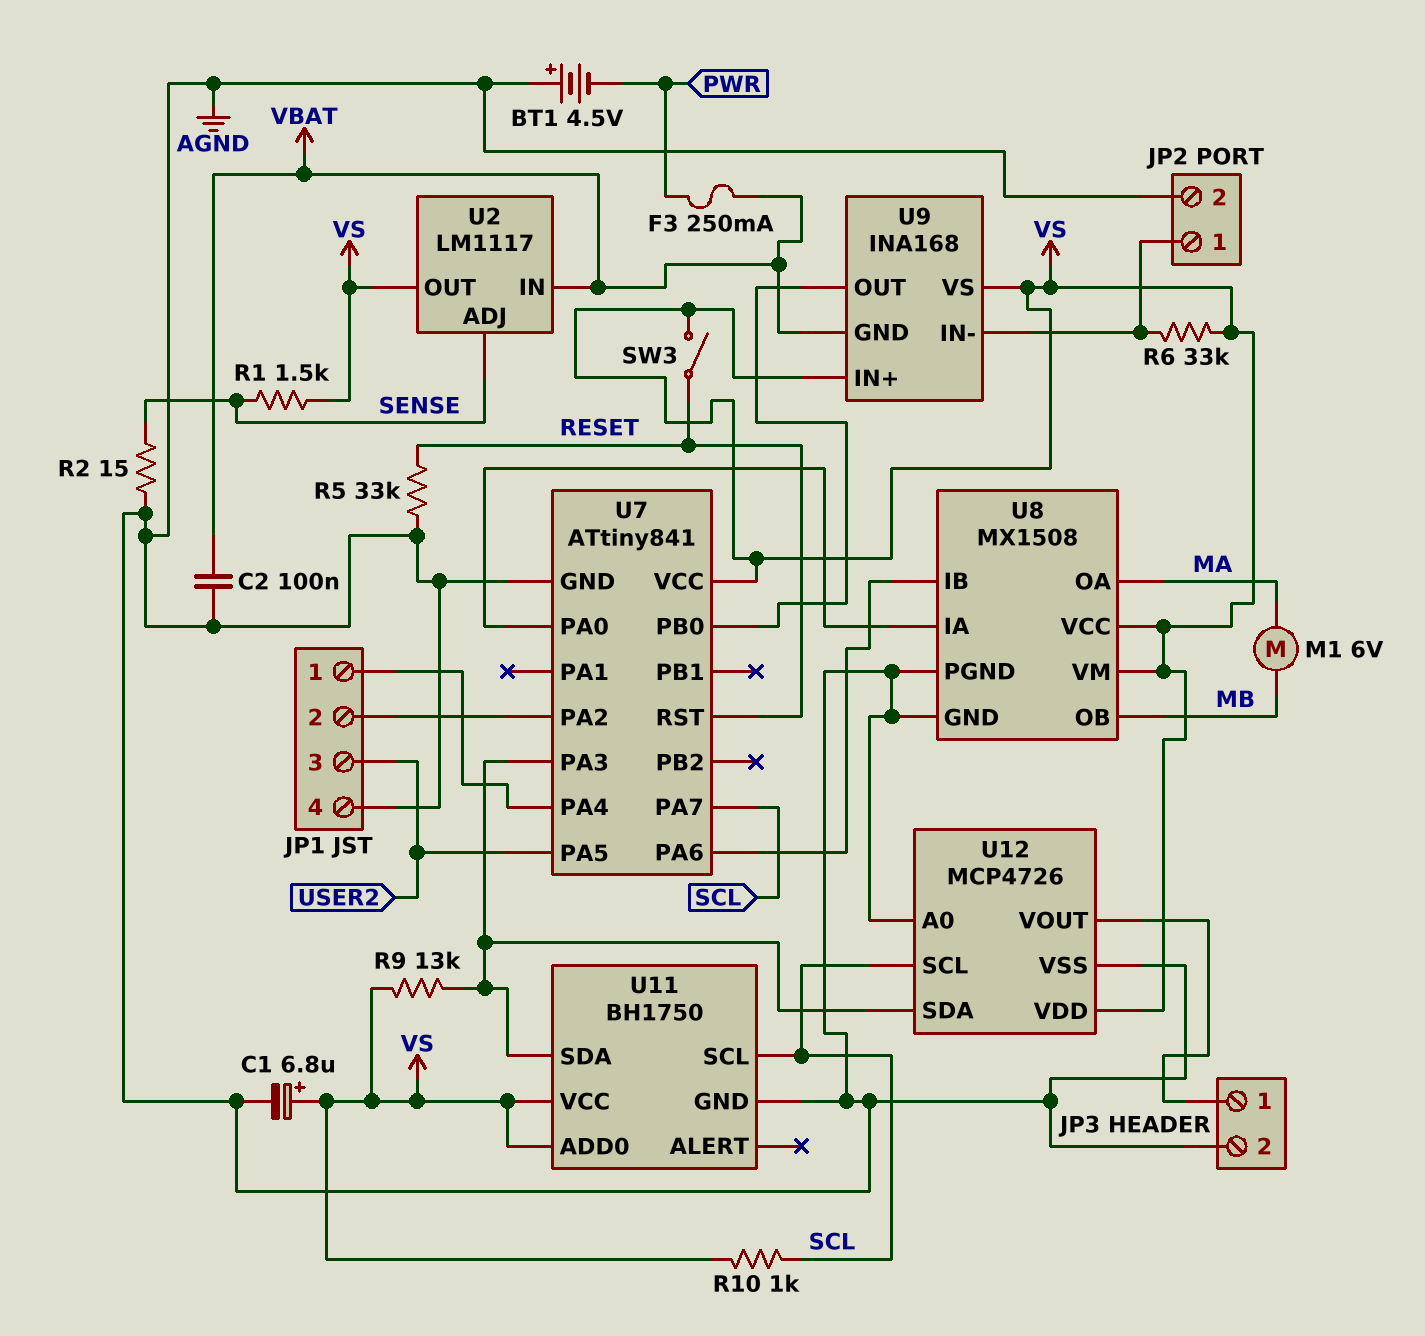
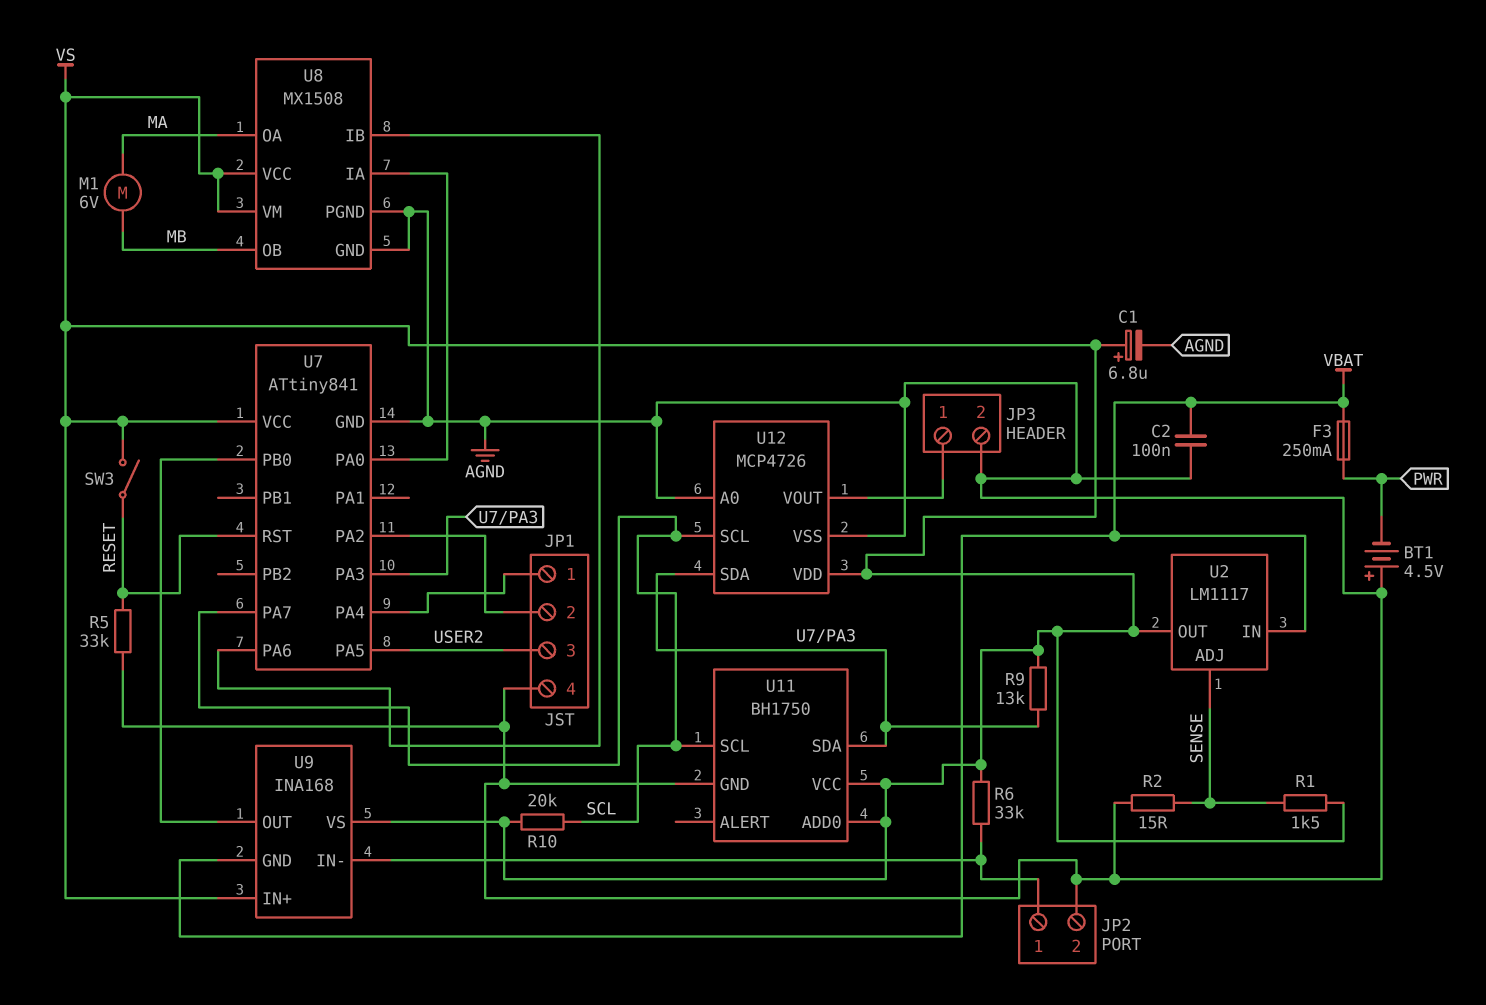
R10: 1k (SCL, VS) -> 20k (SCL, VS)

